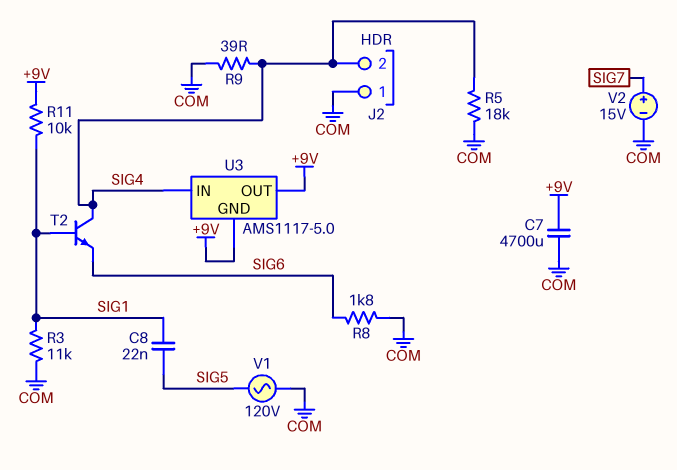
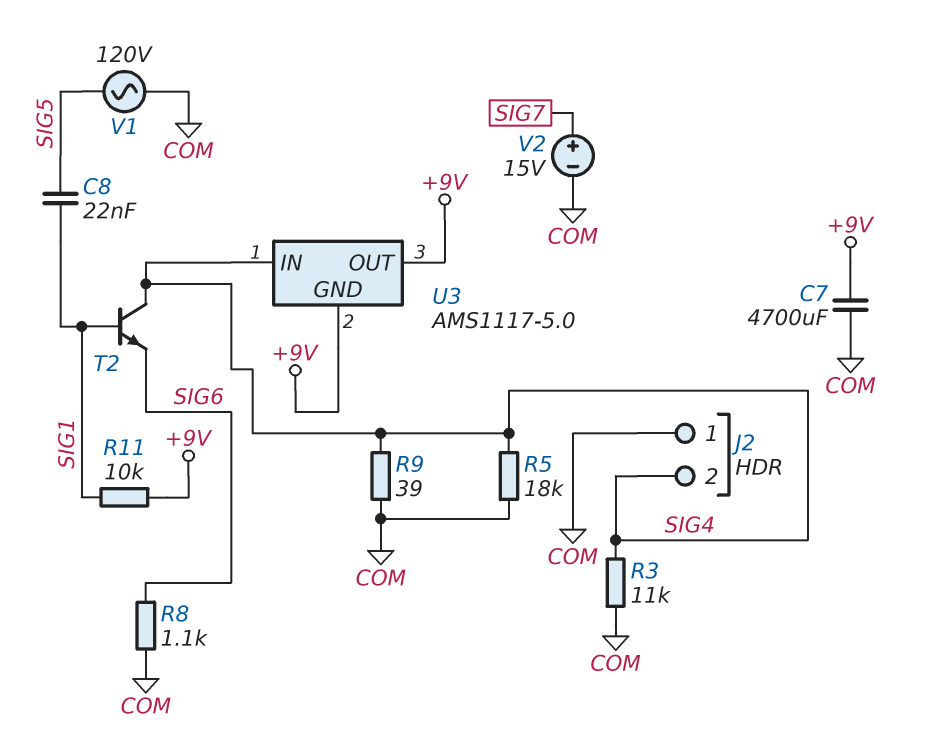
R3: 11k (COM, SIG1) -> 11k (COM, SIG4)
R8: 1.8k (COM, SIG6) -> 1.1k (COM, SIG6)

